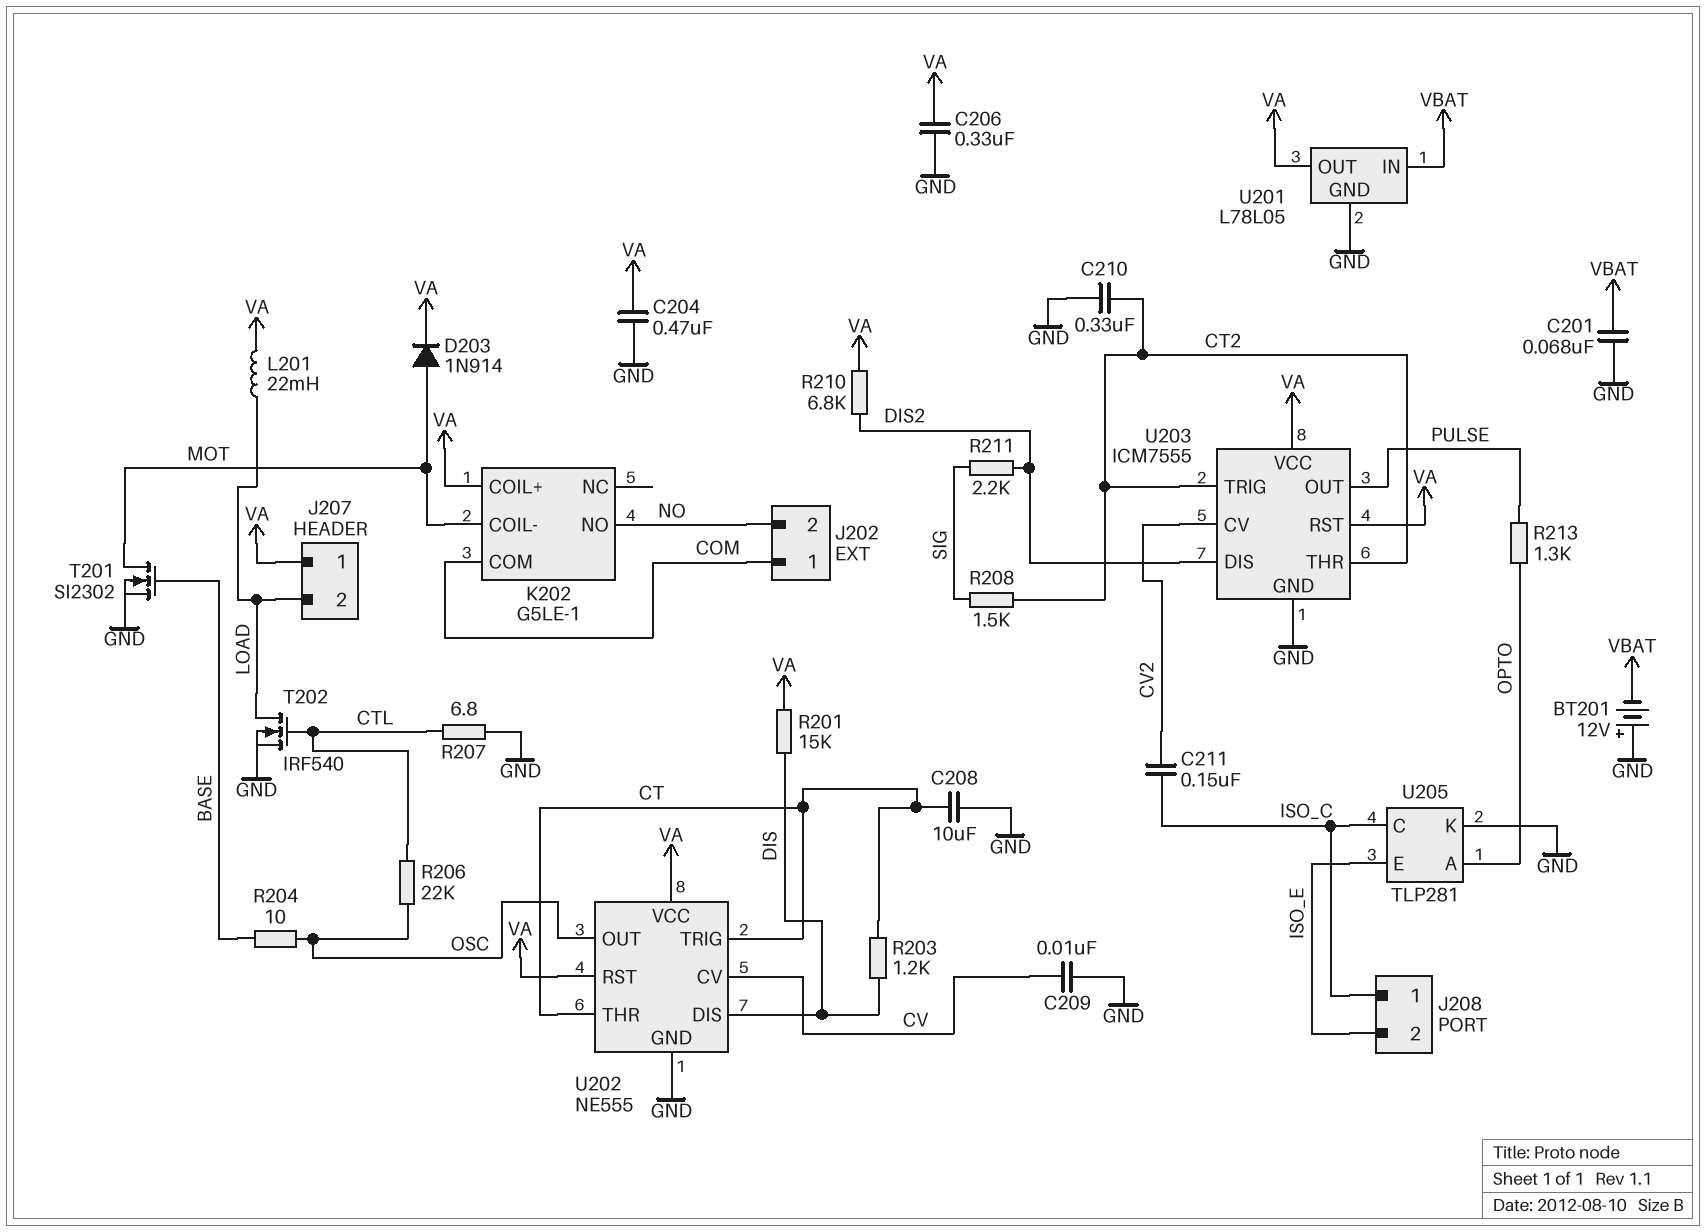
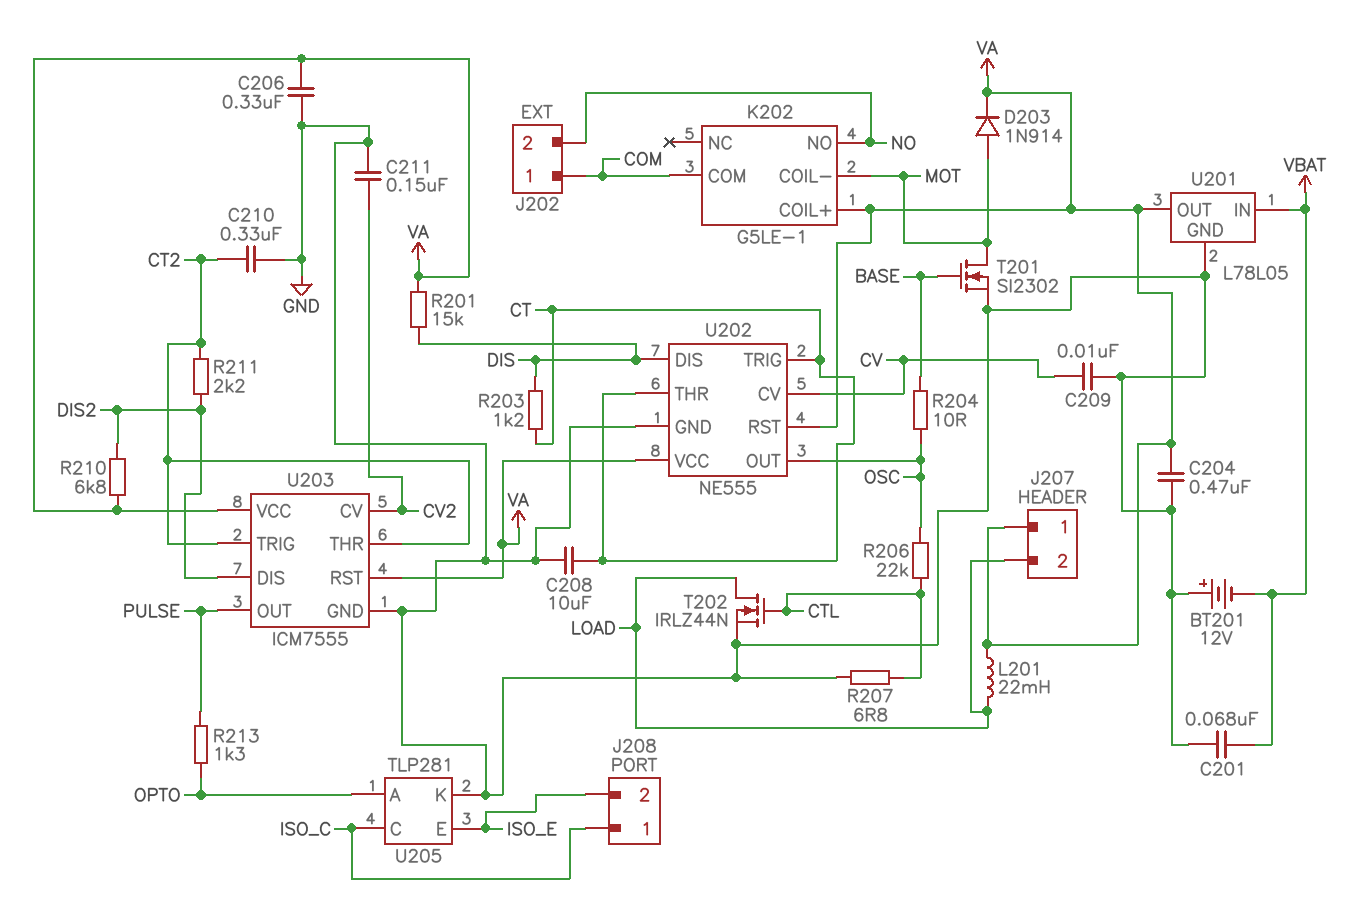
C211: 150nF (CV2, ISO_C) -> 150nF (CV2, GND)
R208: 1.5k (CT2, SIG) -> none
R211: 2.2k (DIS2, SIG) -> 2.2k (CT2, DIS2)
T202: NMOS IRF540 (G CTL, D LOAD, S GND) -> NMOS IRLZ44N (G CTL, D LOAD, S GND)

